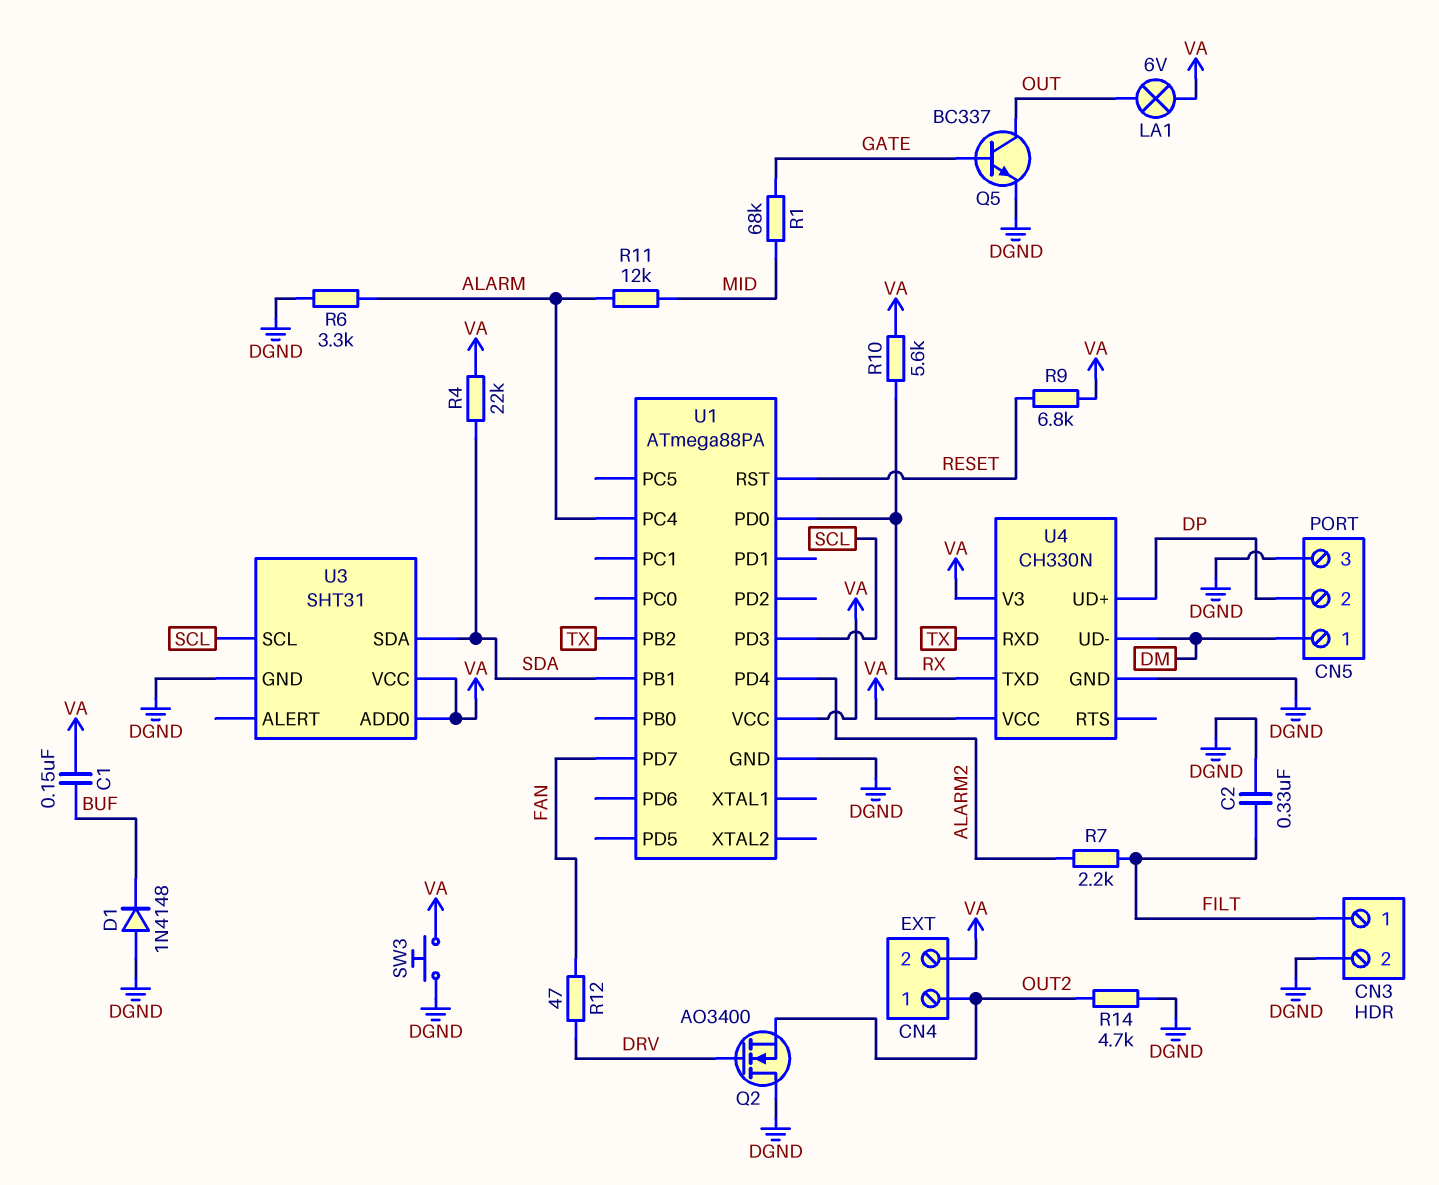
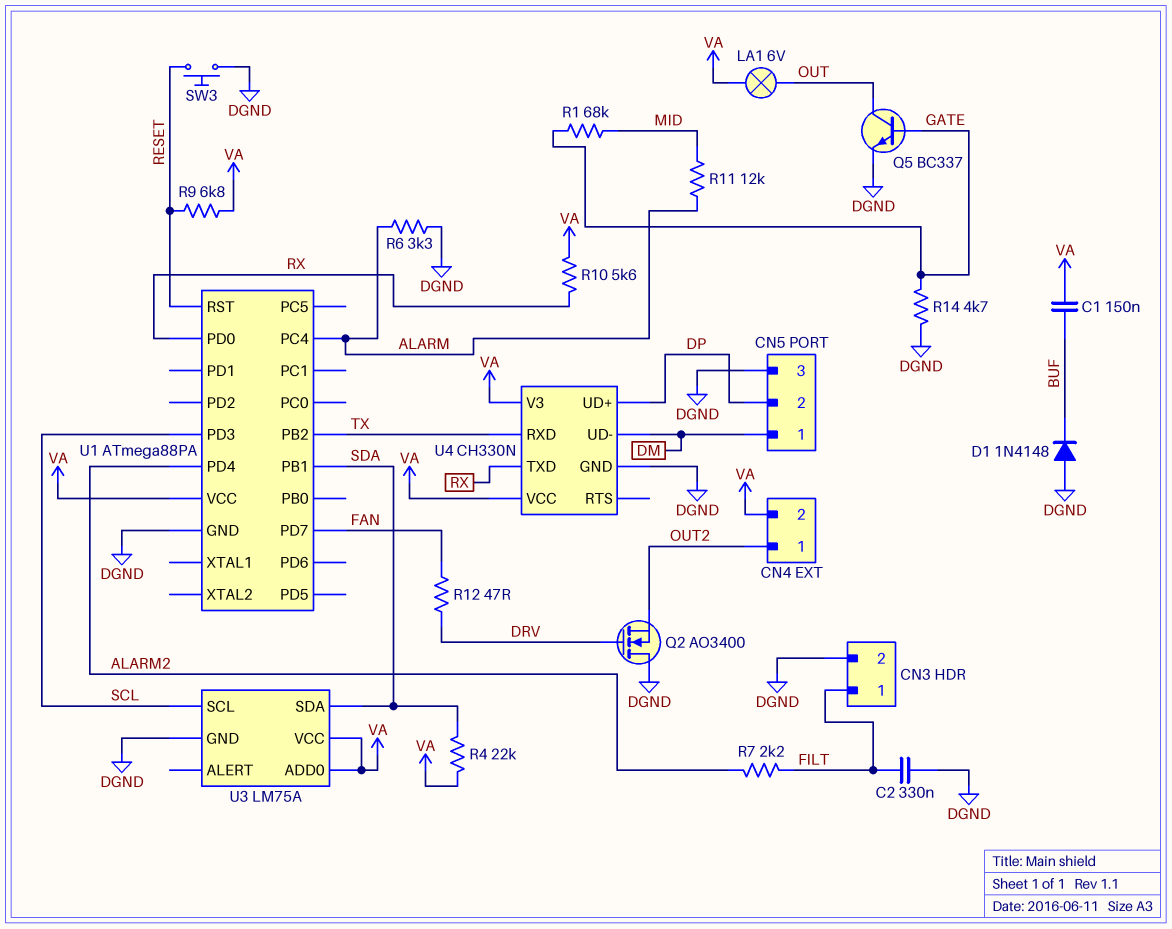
R14: 4.7k (DGND, OUT2) -> 4.7k (DGND, GATE)
SW3: button (DGND, VA) -> button (DGND, RESET)
U3: SHT31 -> LM75A

